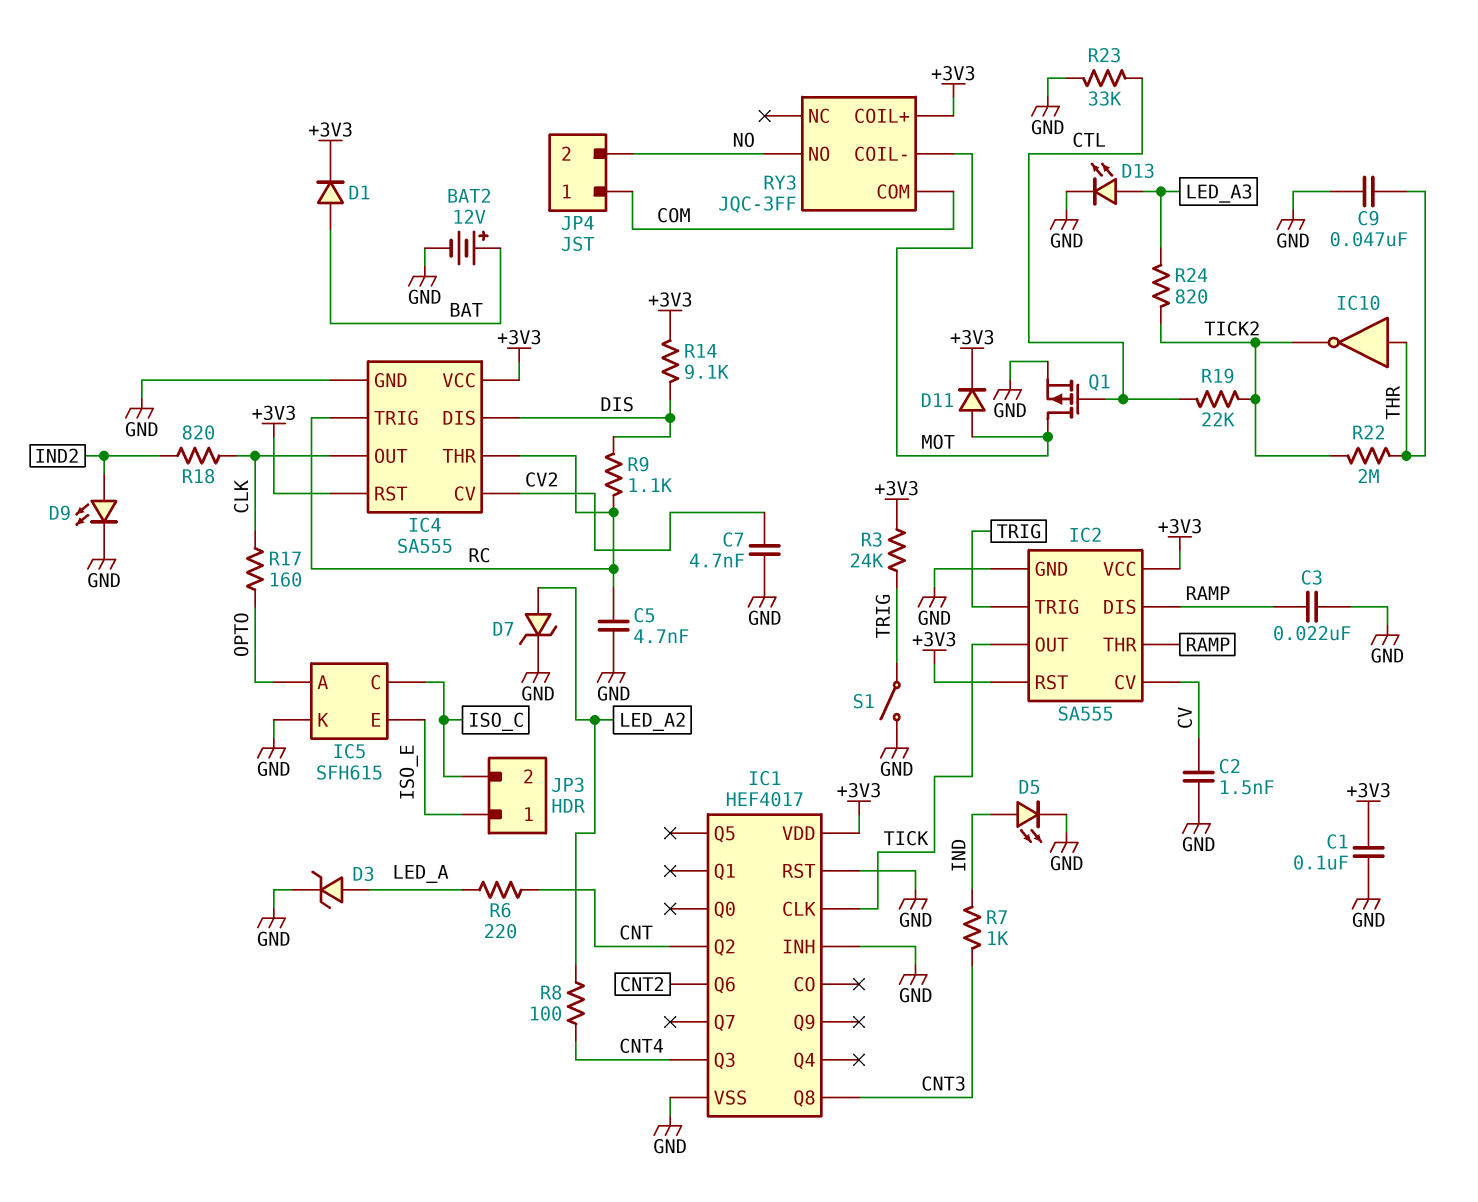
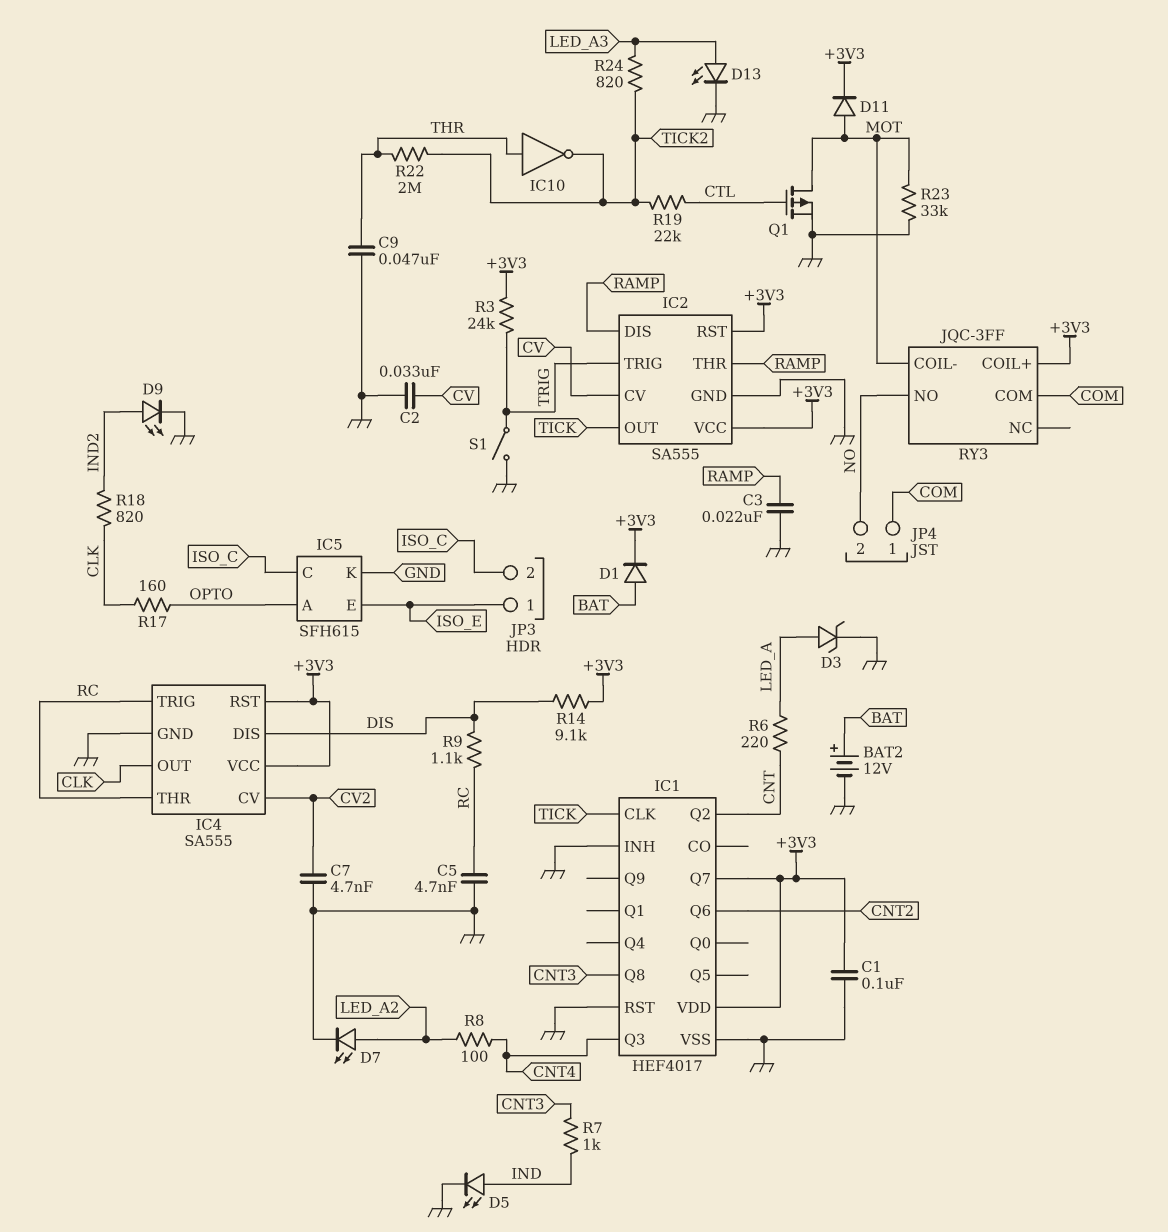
C2: 1.5nF (CV, GND) -> 33nF (CV, GND)
D7: zener (A LED_A2, K GND) -> LED (A LED_A2, K GND)
IC1 pin Q7: none -> +3V3
R23: 33k (CTL, GND) -> 33k (GND, MOT)

